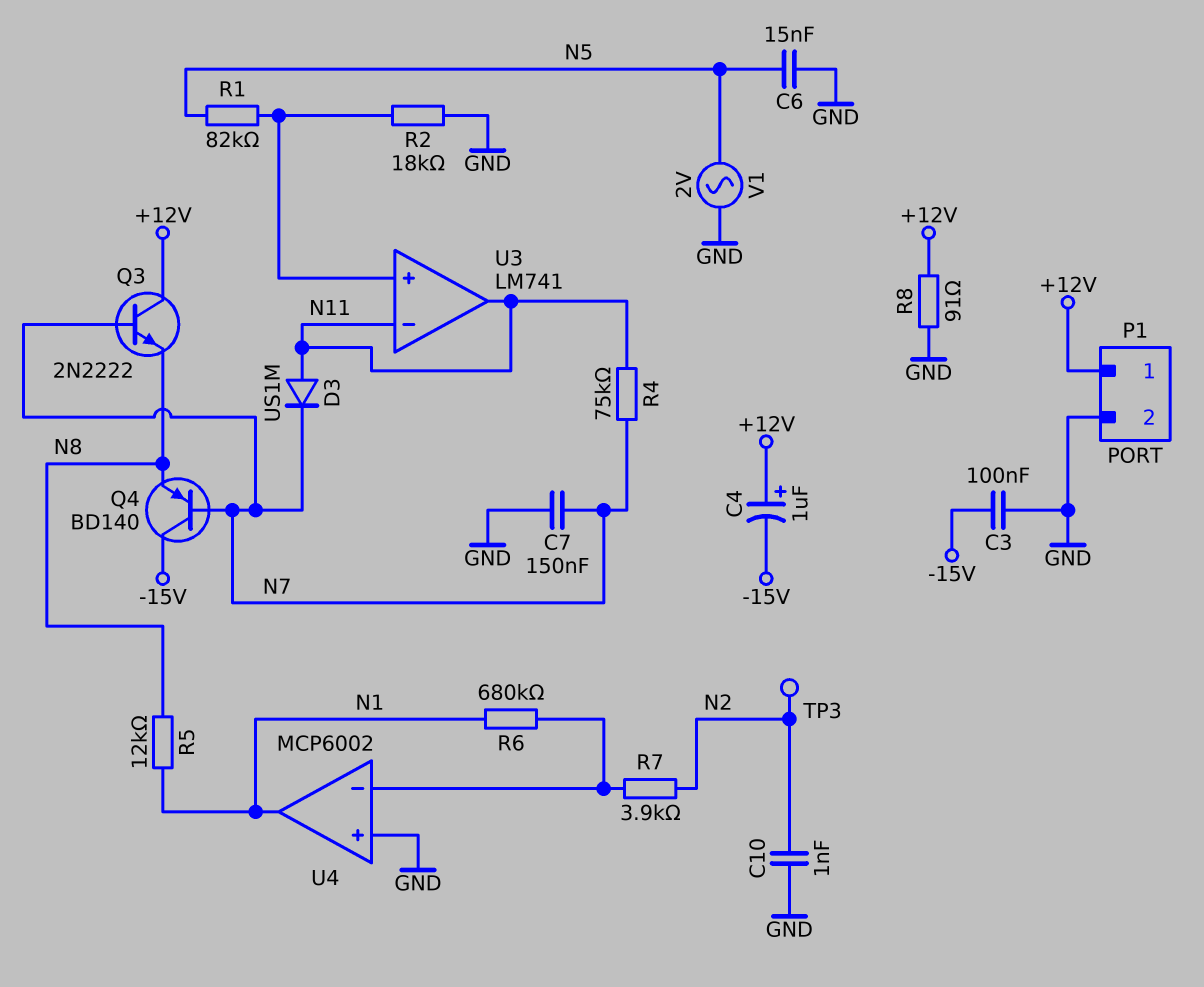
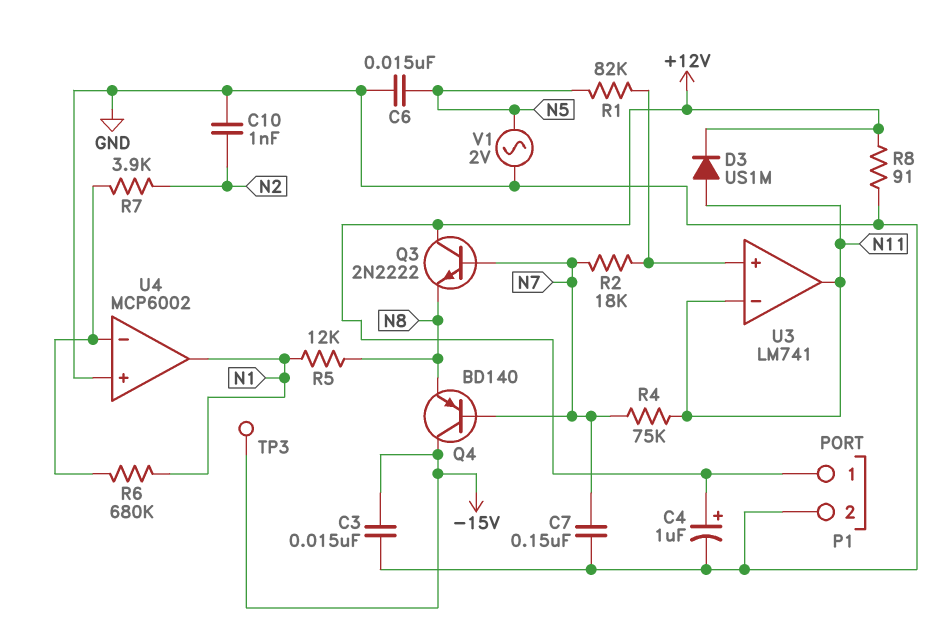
C3: 100nF (-15V, GND) -> 15nF (-15V, GND)
C4: 1uF (plus +12V, minus -15V) -> 1uF (plus +12V, minus GND)
D3: diode US1M (A N11, K N7) -> diode US1M (A N11, K +12V)
R2: 18k (GND, U3/in+) -> 18k (N7, U3/in+)
TP3: test point (N2) -> test point (-15V)

